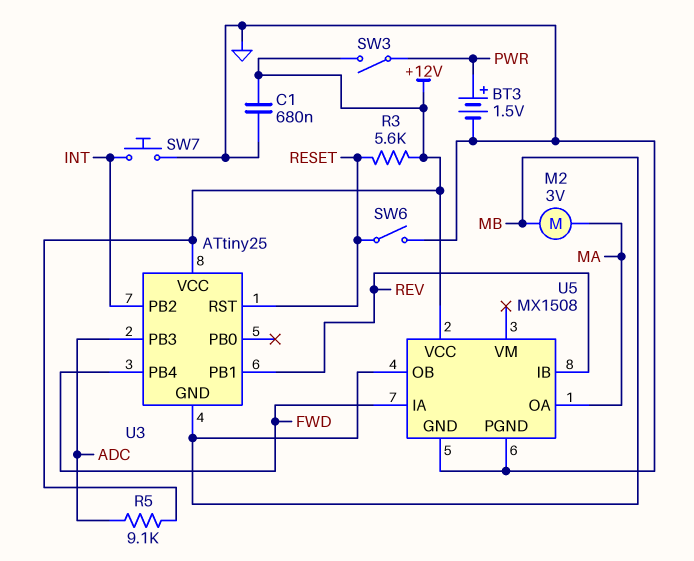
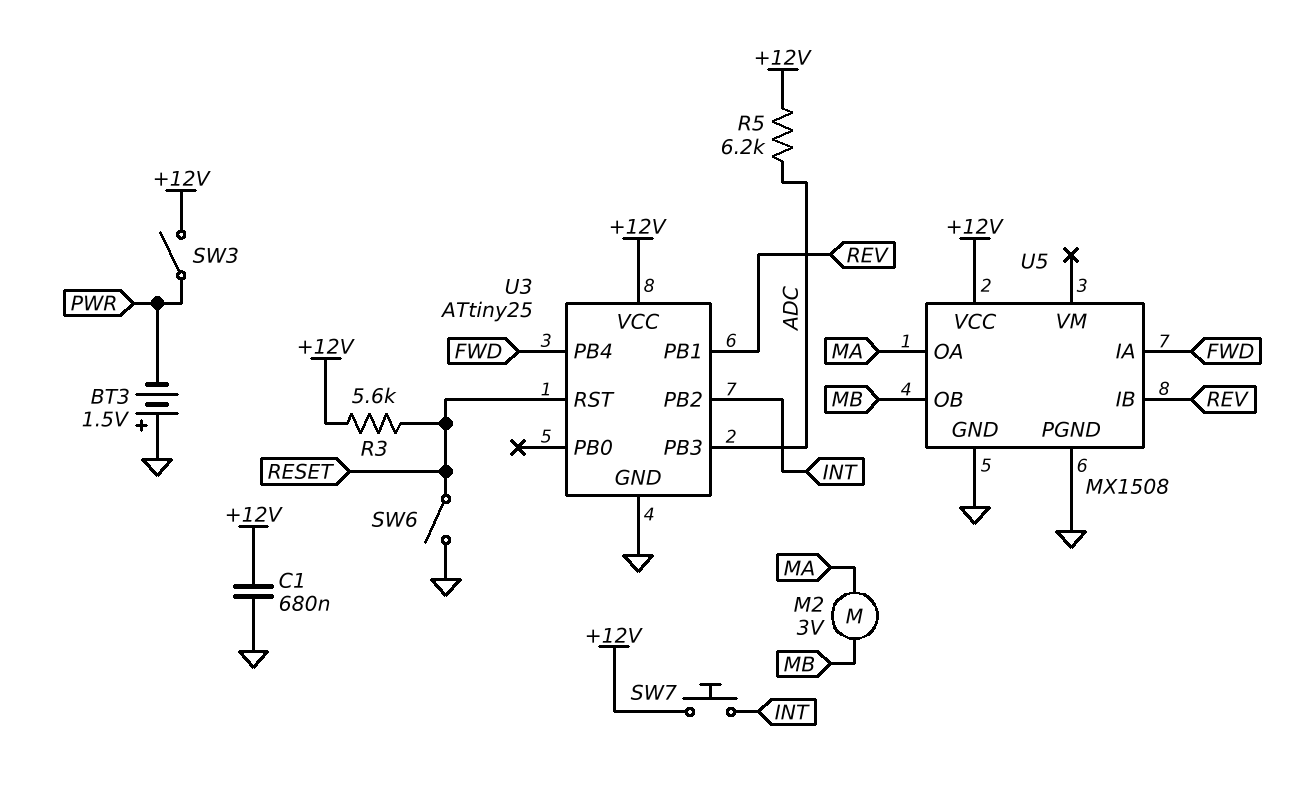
BT3: 1.5V (plus PWR, minus GND) -> 1.5V (plus GND, minus PWR)
R5: 9.1k (+12V, ADC) -> 6.2k (+12V, ADC)
SW7: button (GND, INT) -> button (+12V, INT)
U3 pin GND: MB -> GND

